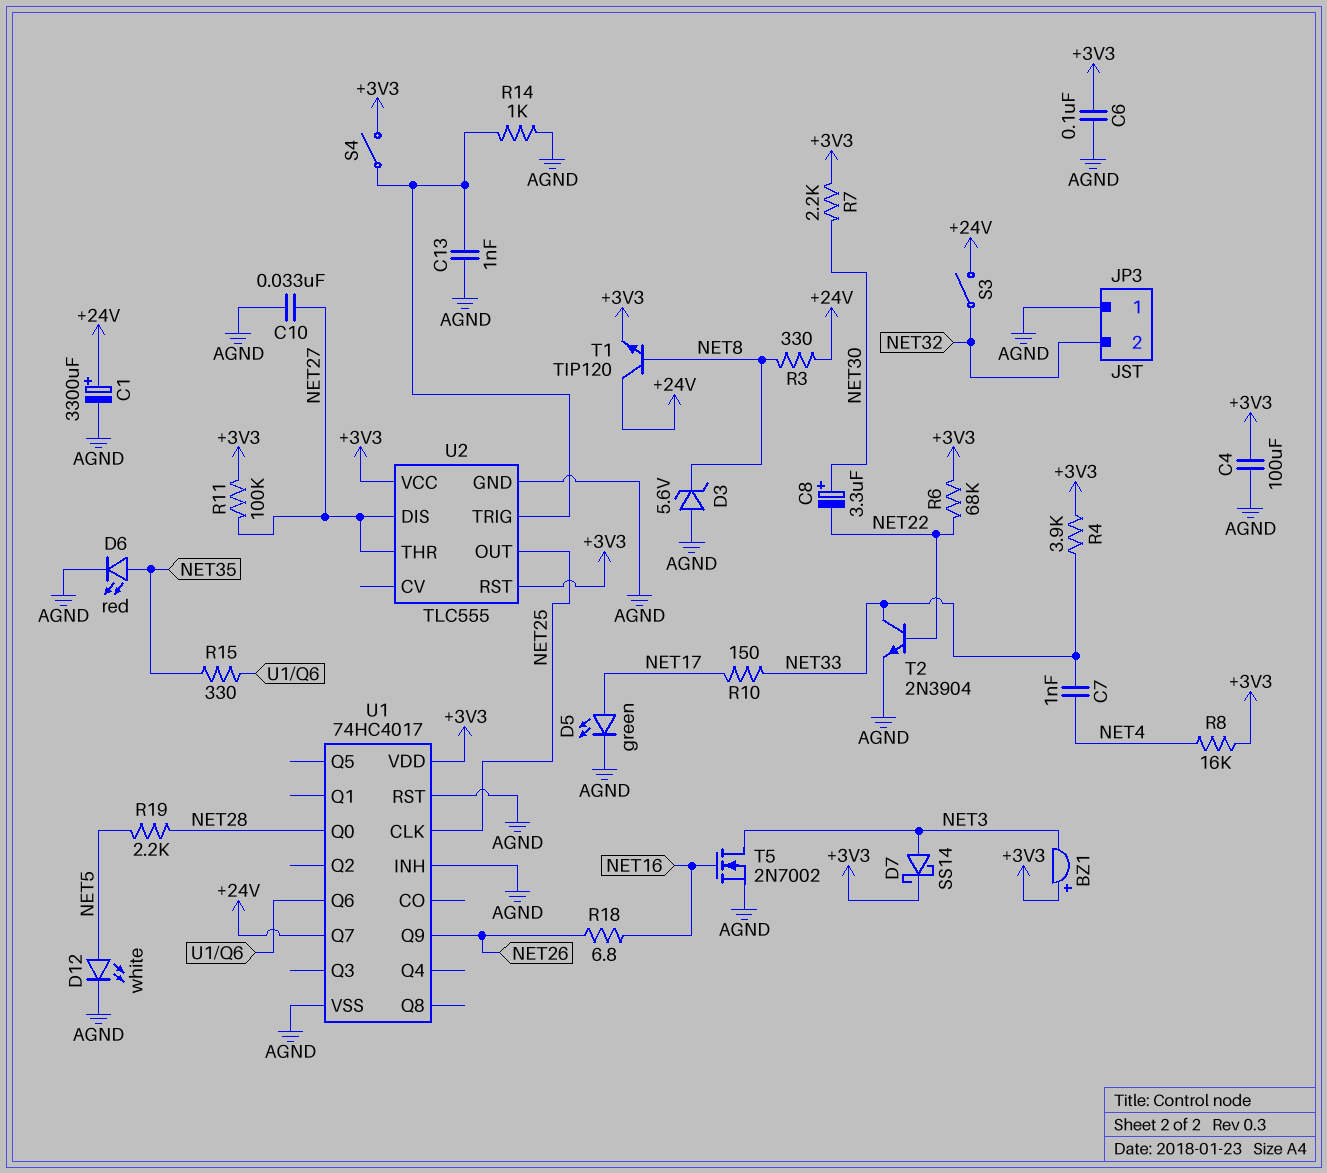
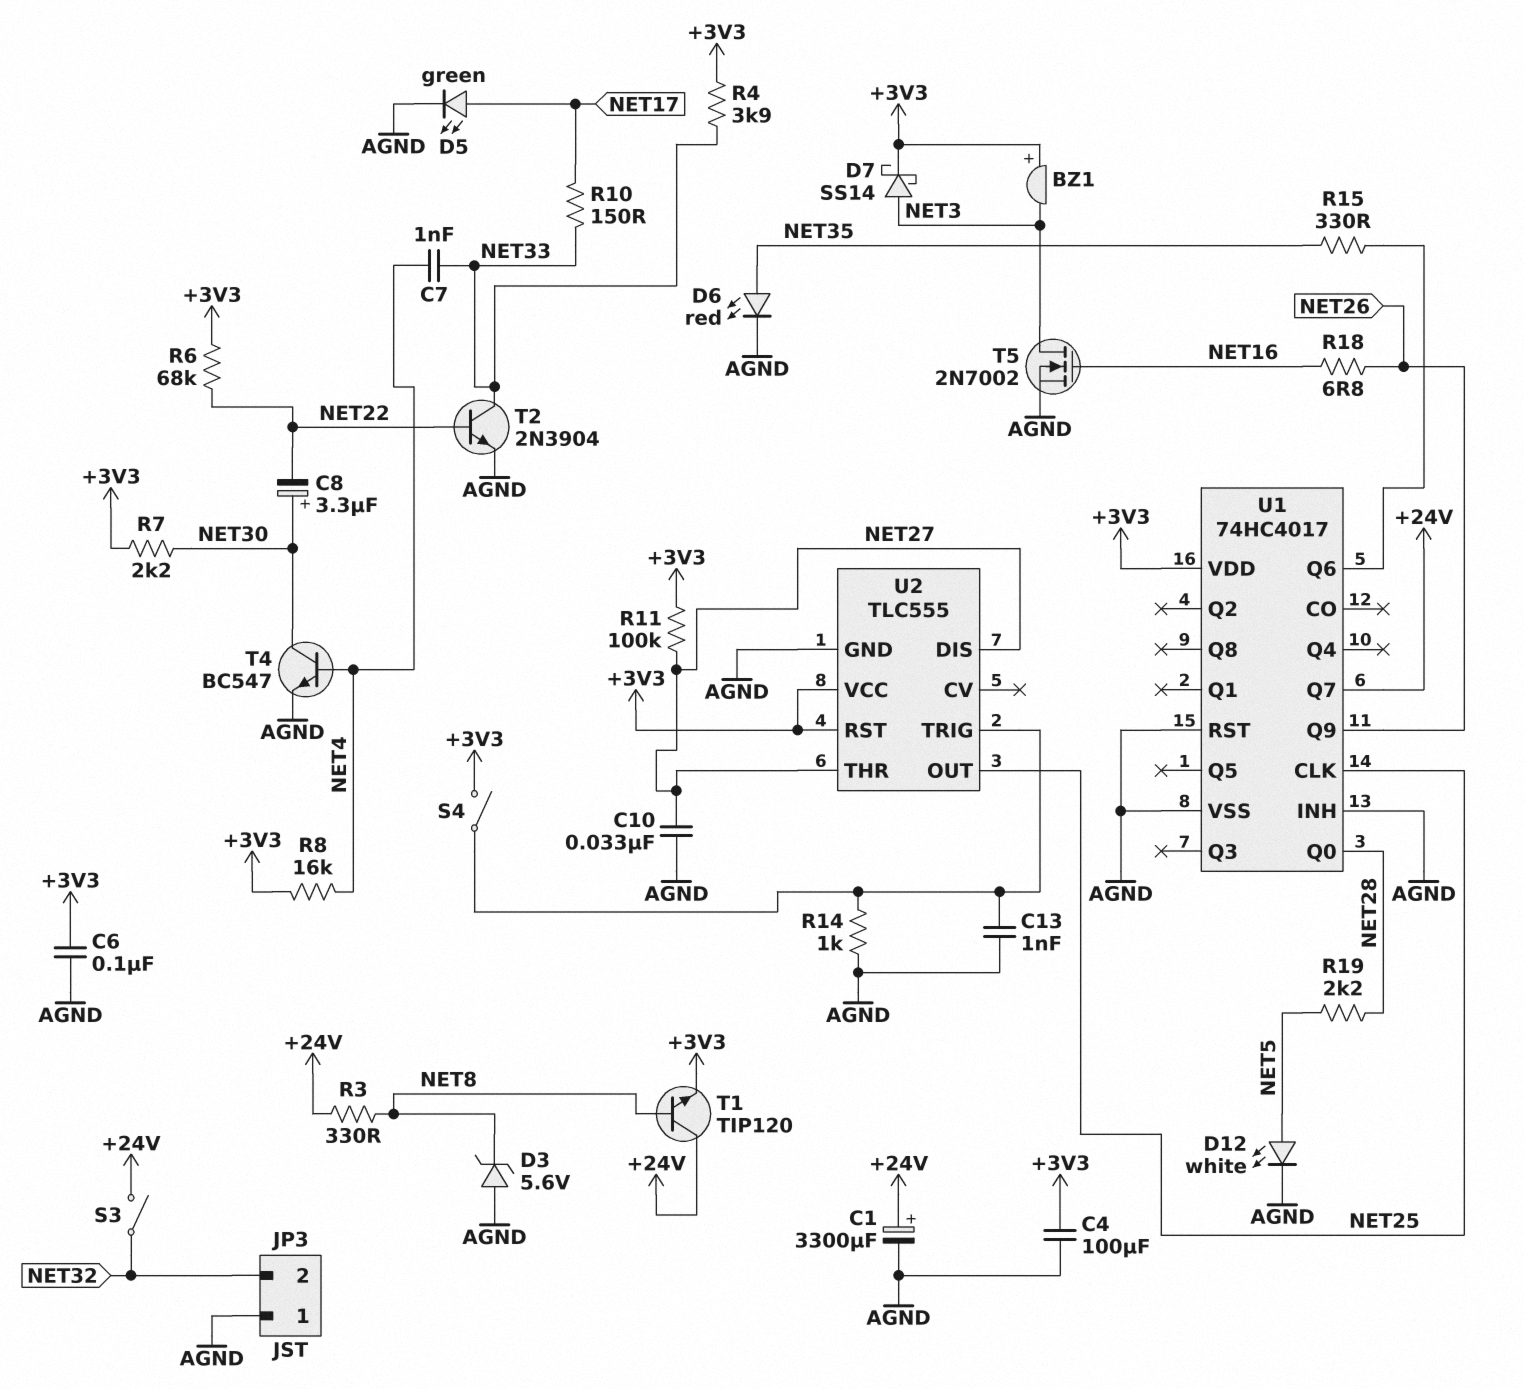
T4: none -> NPN BC547 (B NET4, C NET30, E AGND)

